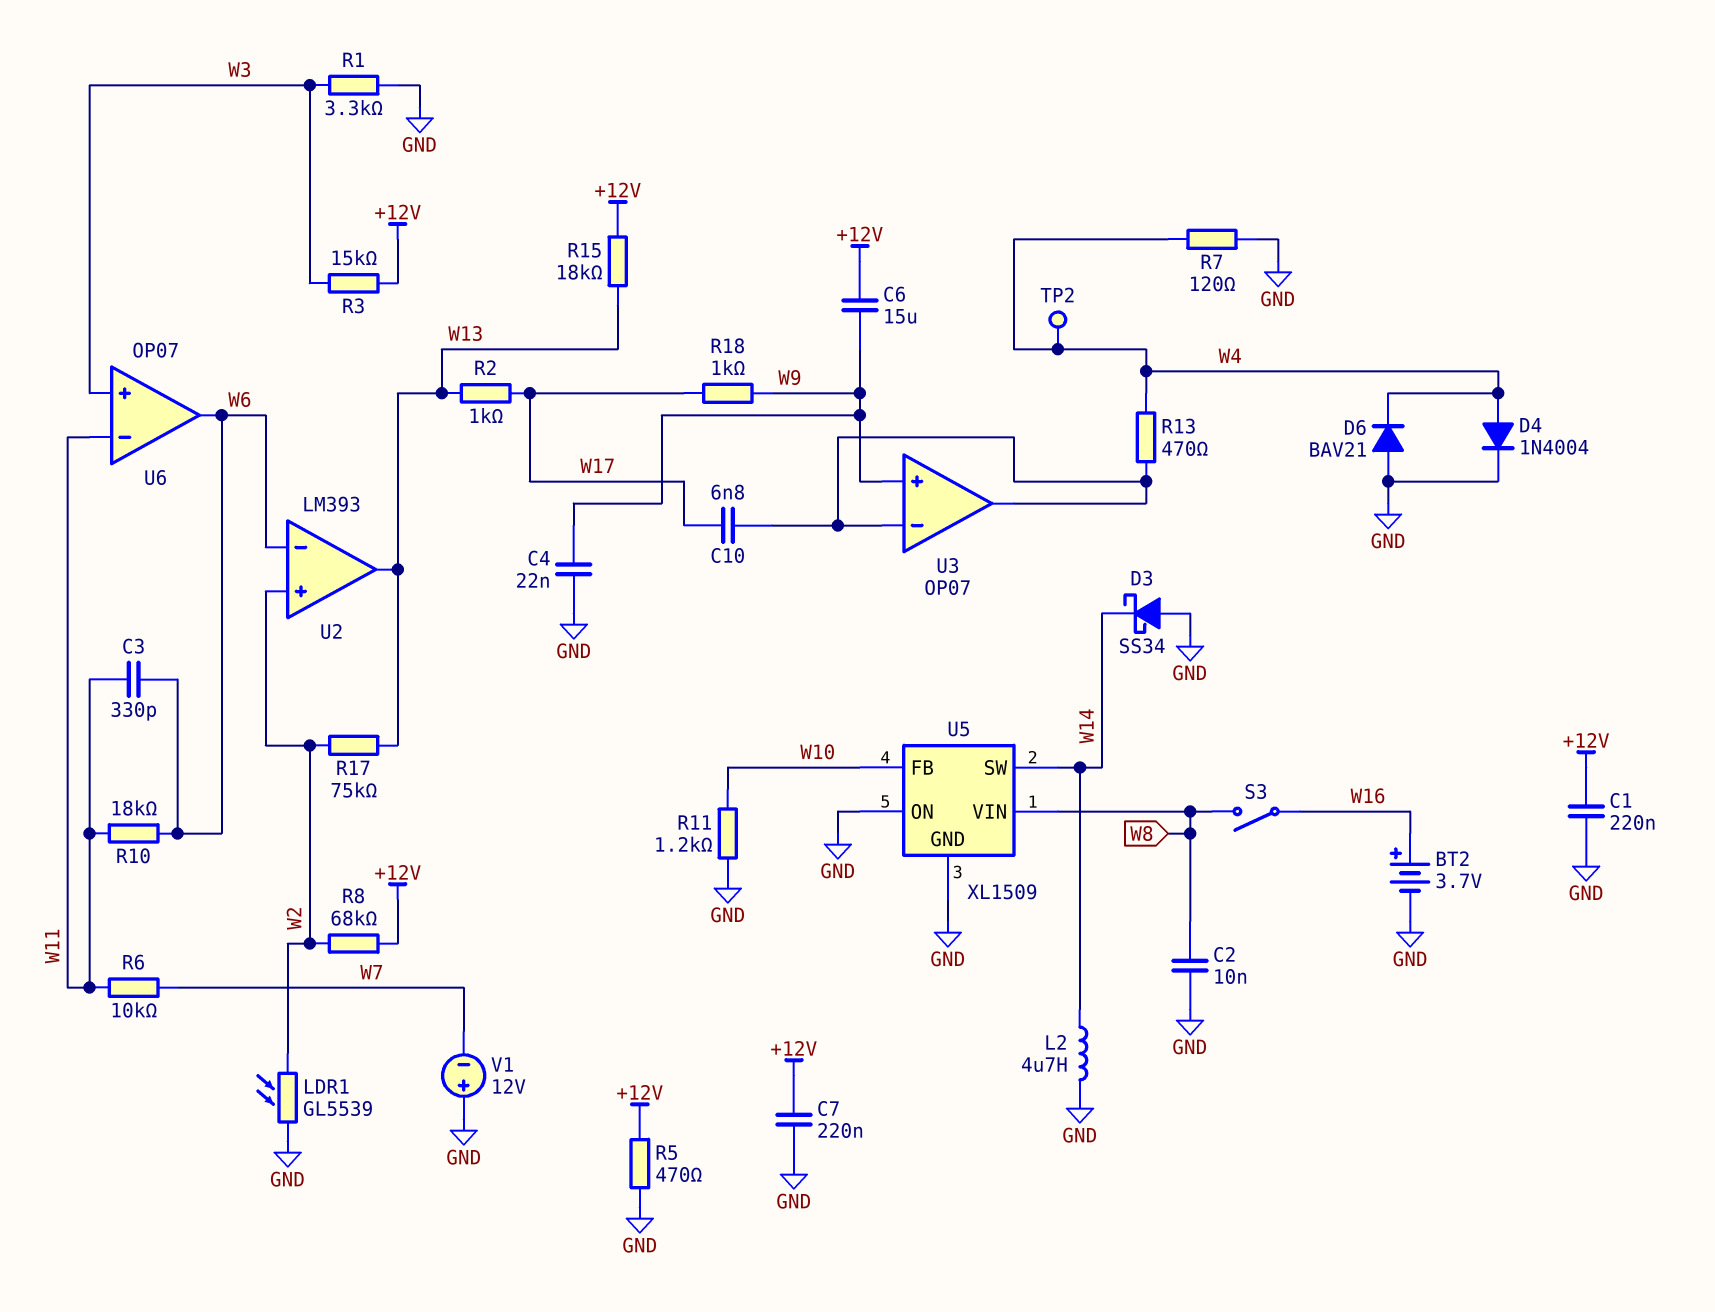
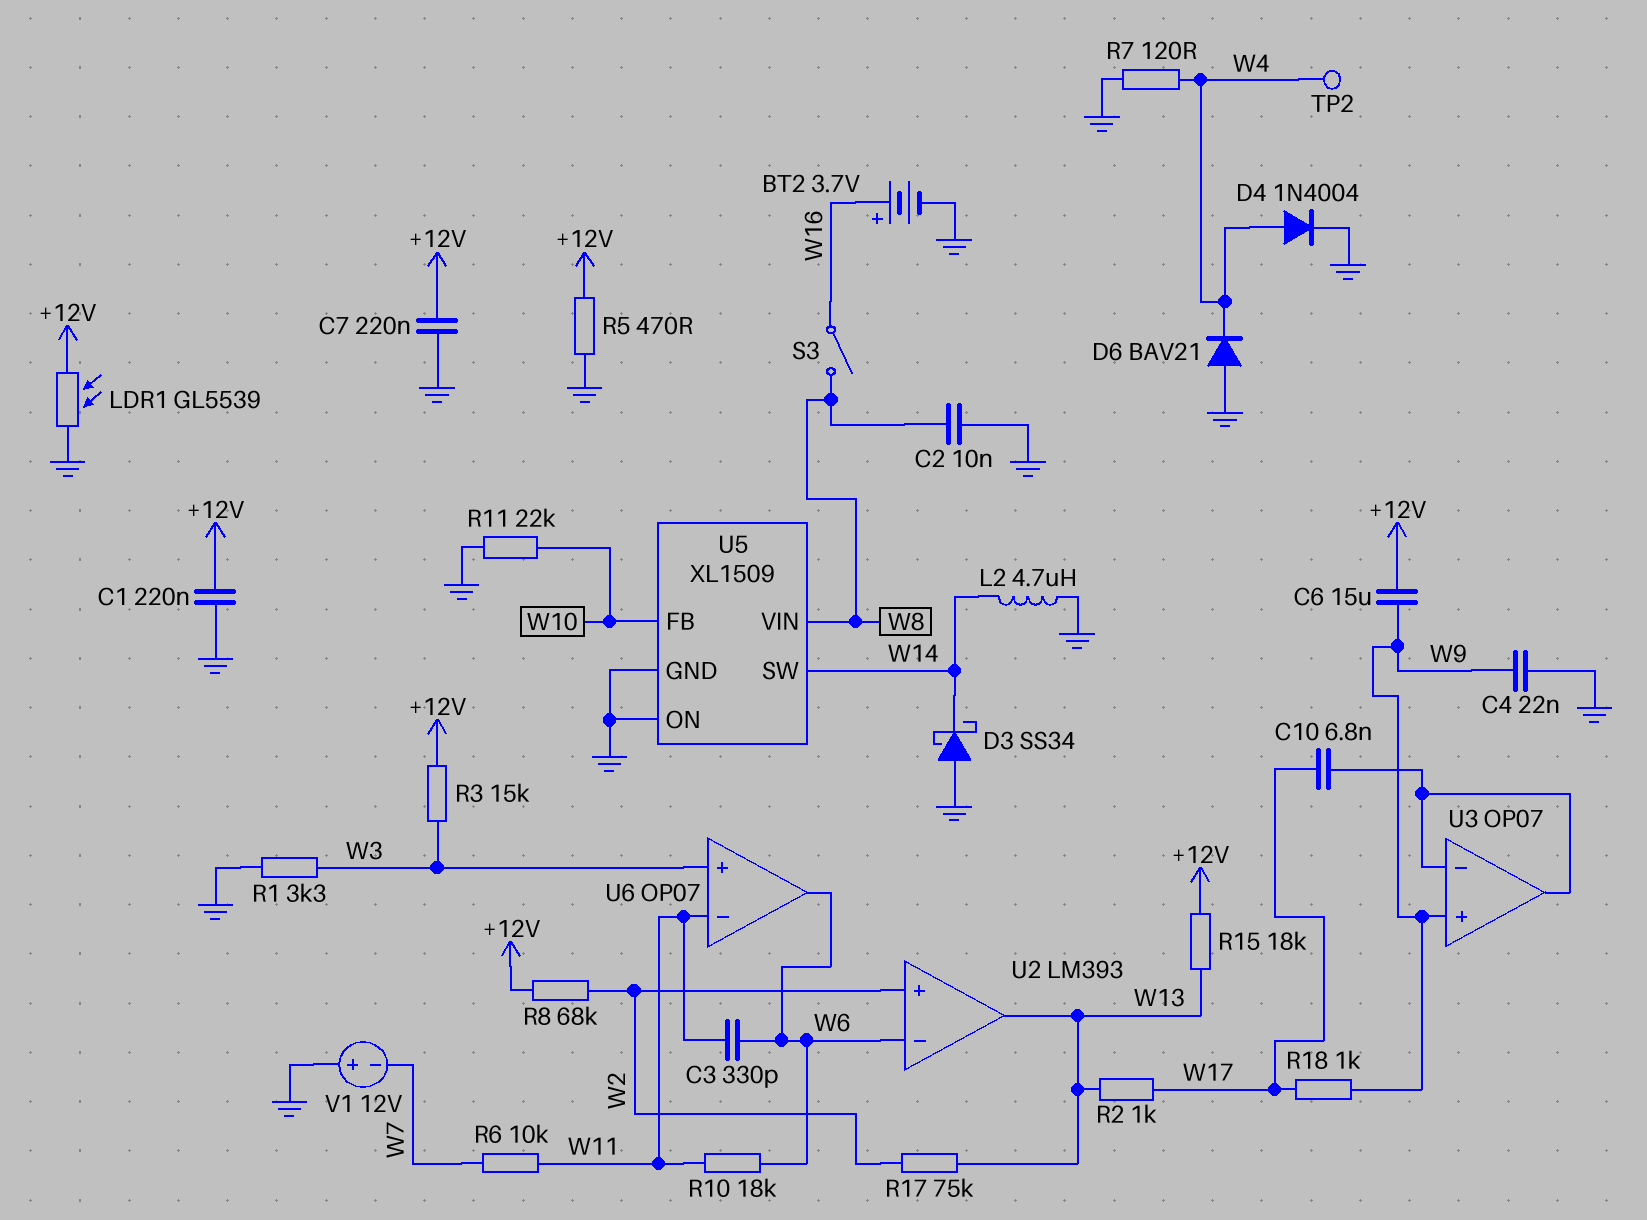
LDR1: GL5539 (GND, W2) -> GL5539 (+12V, GND)
R11: 1.2k (GND, W10) -> 22k (GND, W10)
R13: 470 (U3/in-, W4) -> none

